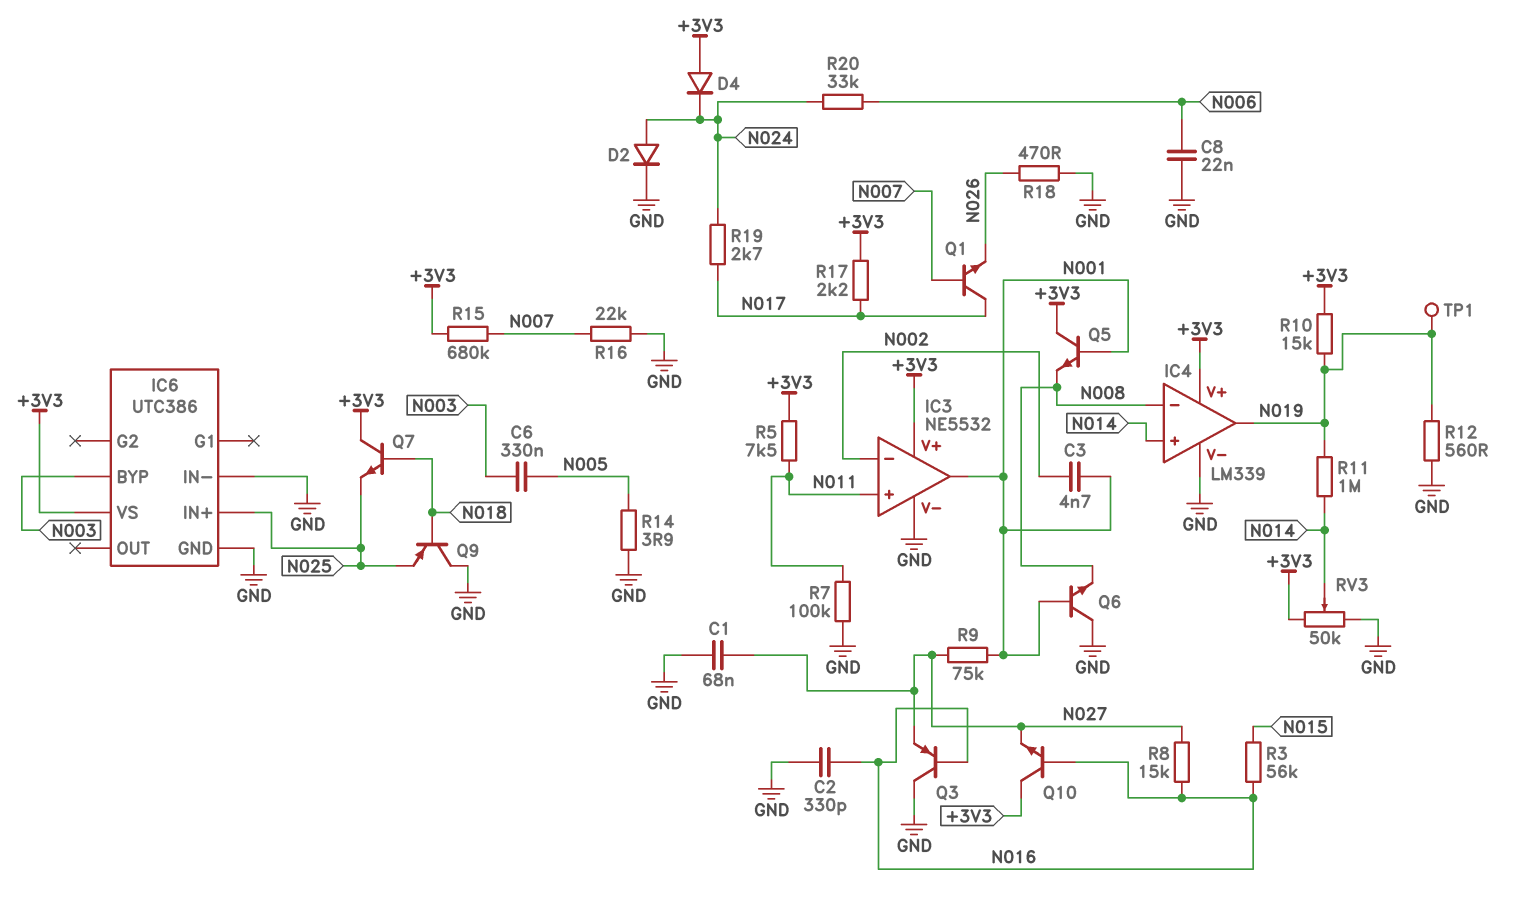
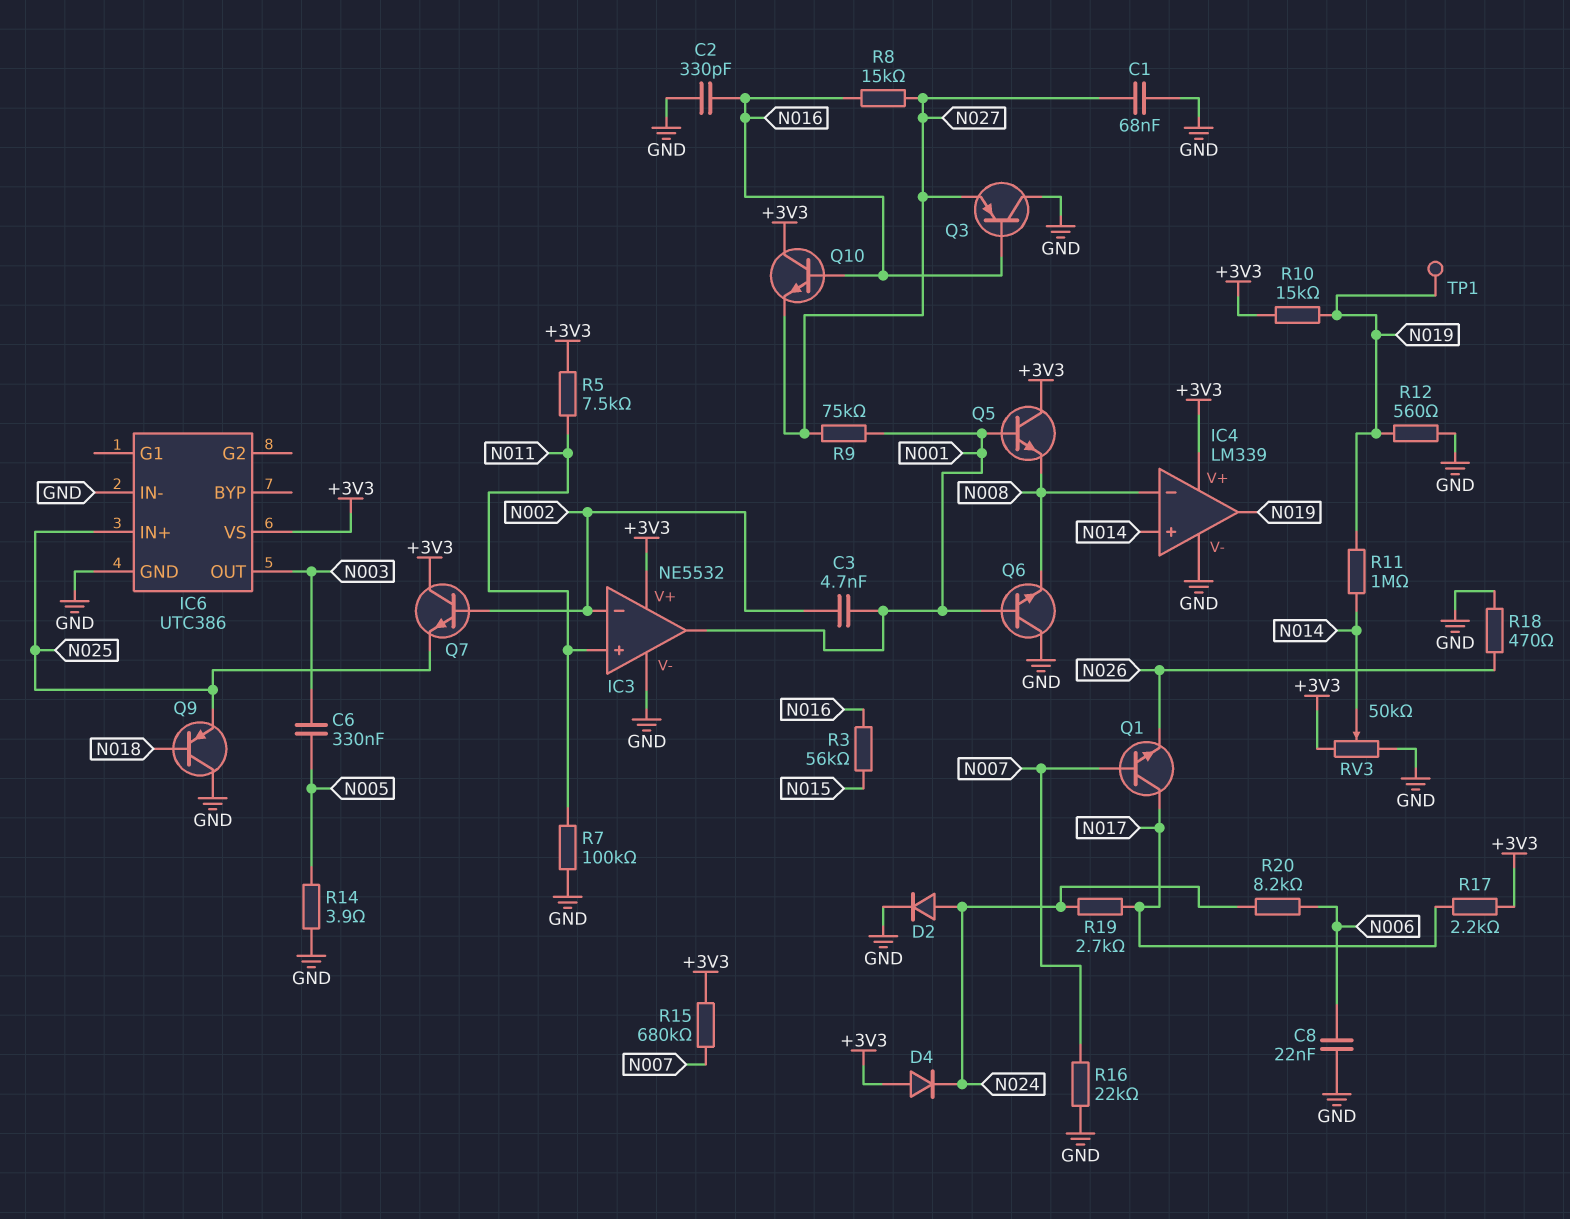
IC6 pin BYP: N003 -> none
IC6 pin OUT: none -> N003
Q7: NPN (B N018, C +3V3, E N025) -> NPN (B N002, C +3V3, E N025)
R20: 33k (N006, N024) -> 8.2k (N006, N024)

